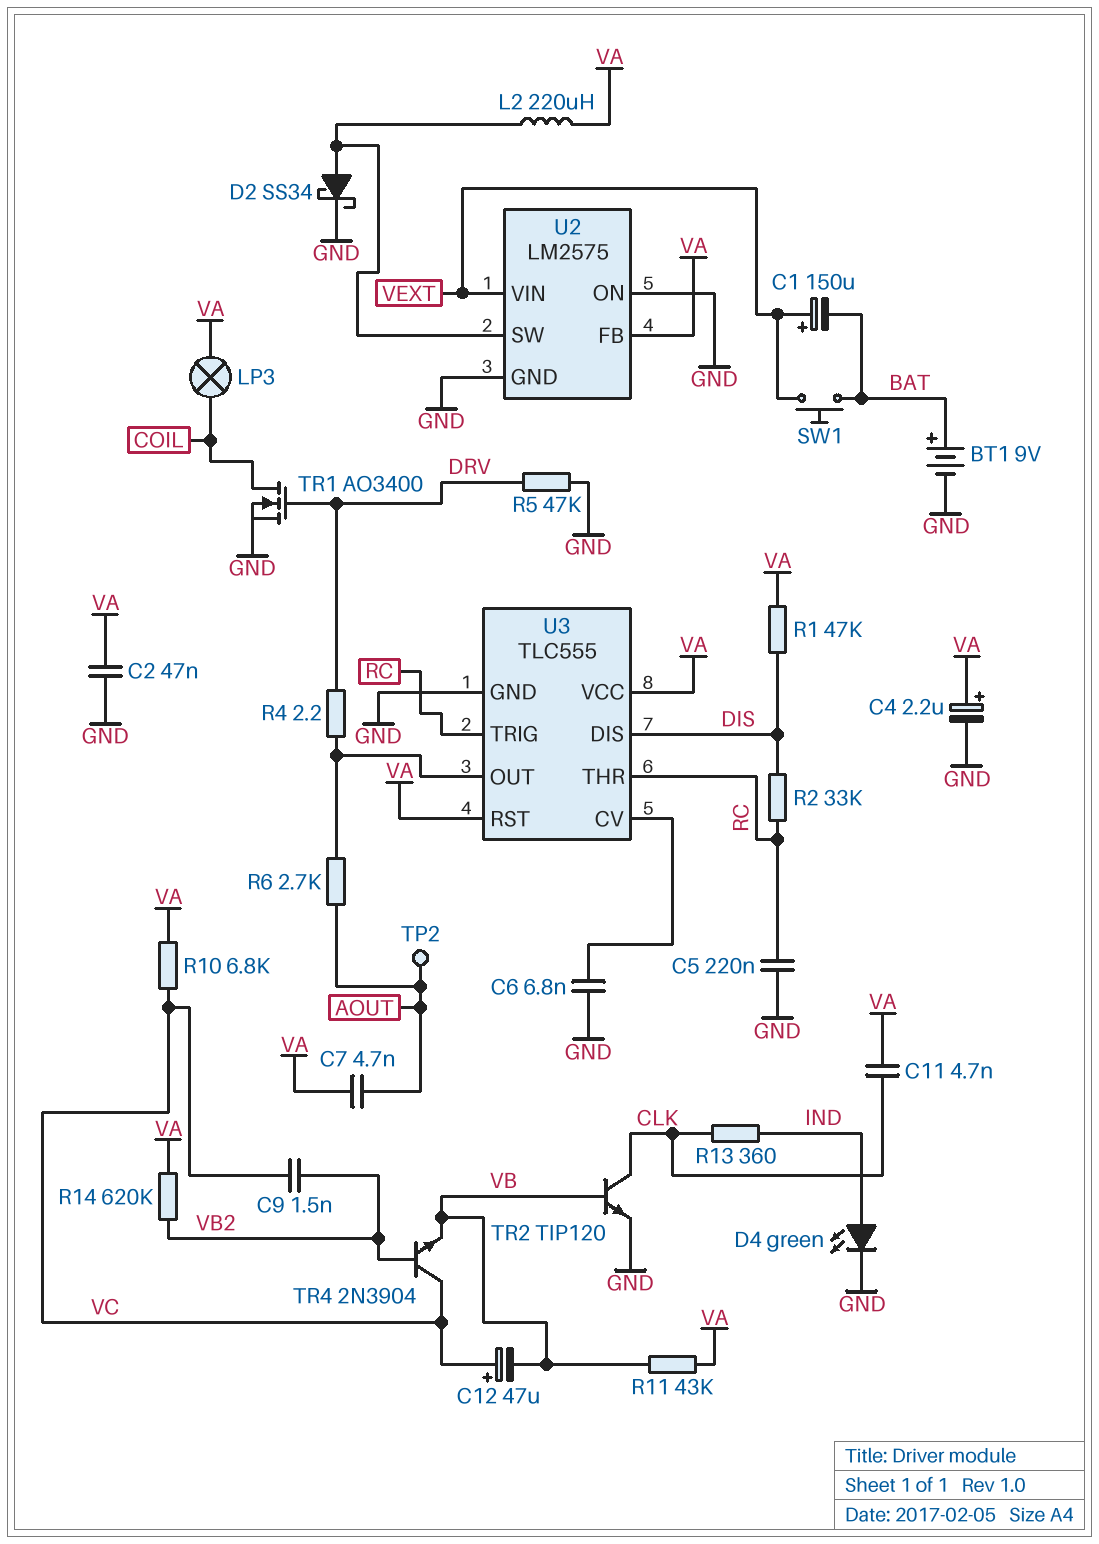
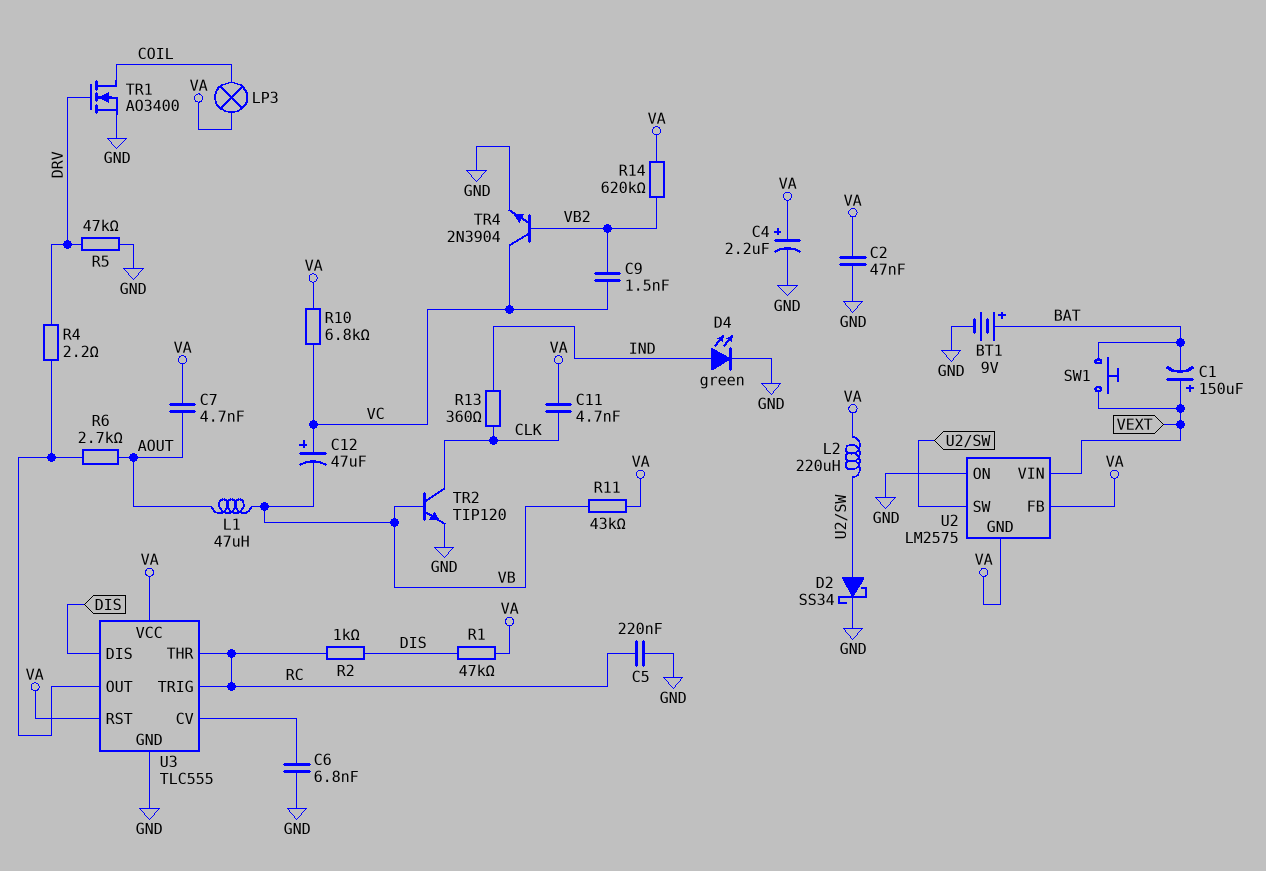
L1: none -> 47uH (AOUT, VB)
R2: 33k (DIS, RC) -> 1k (DIS, RC)
TP2: test point (AOUT) -> none
TR4: NPN 2N3904 (B VB2, C VC, E VB) -> NPN 2N3904 (B VB2, C VC, E GND)
U2 pin GND: GND -> VA

